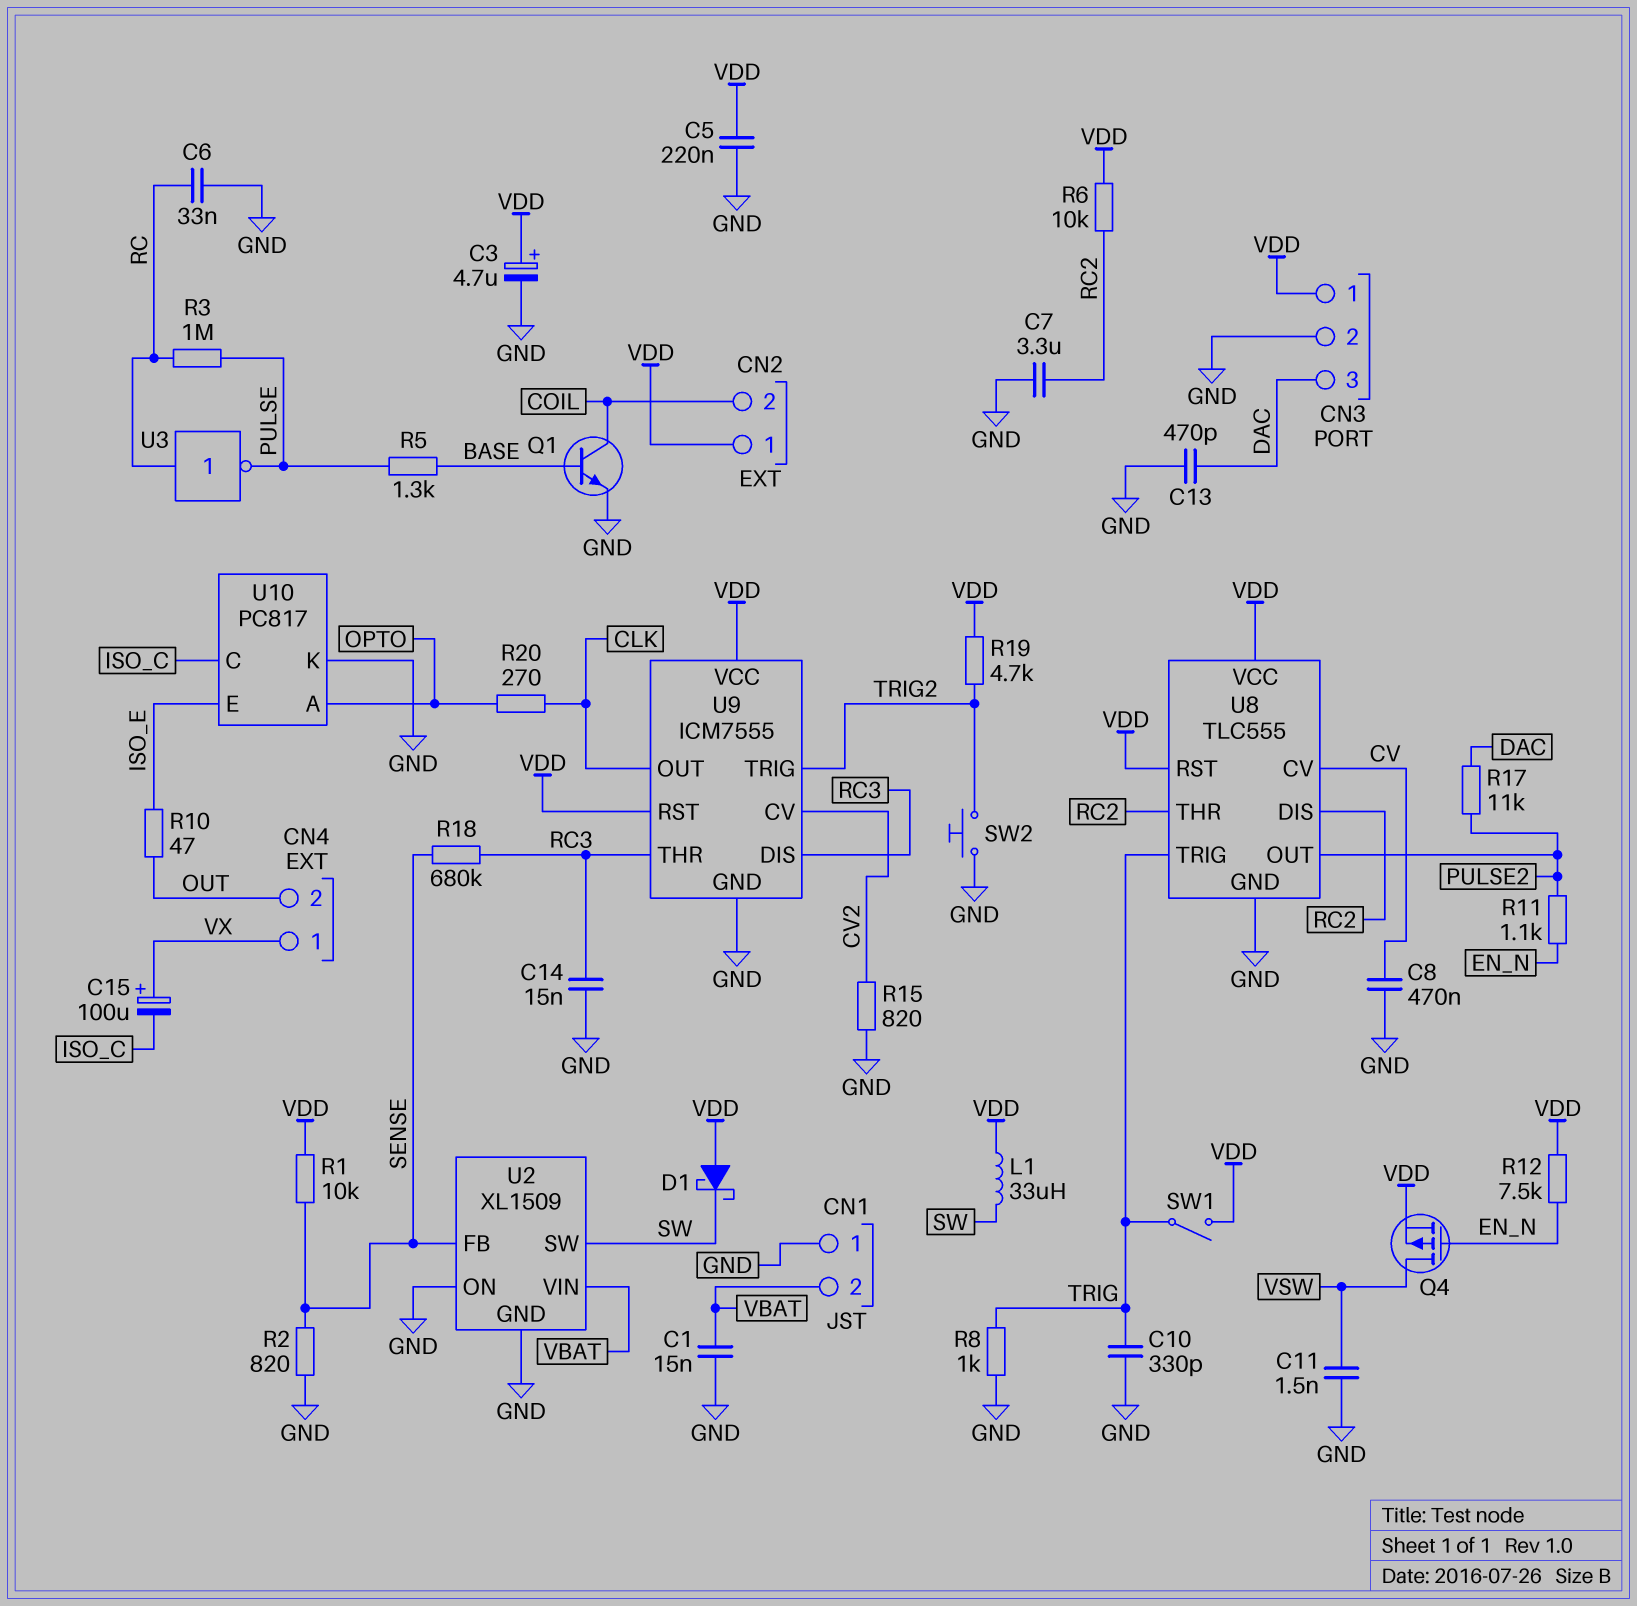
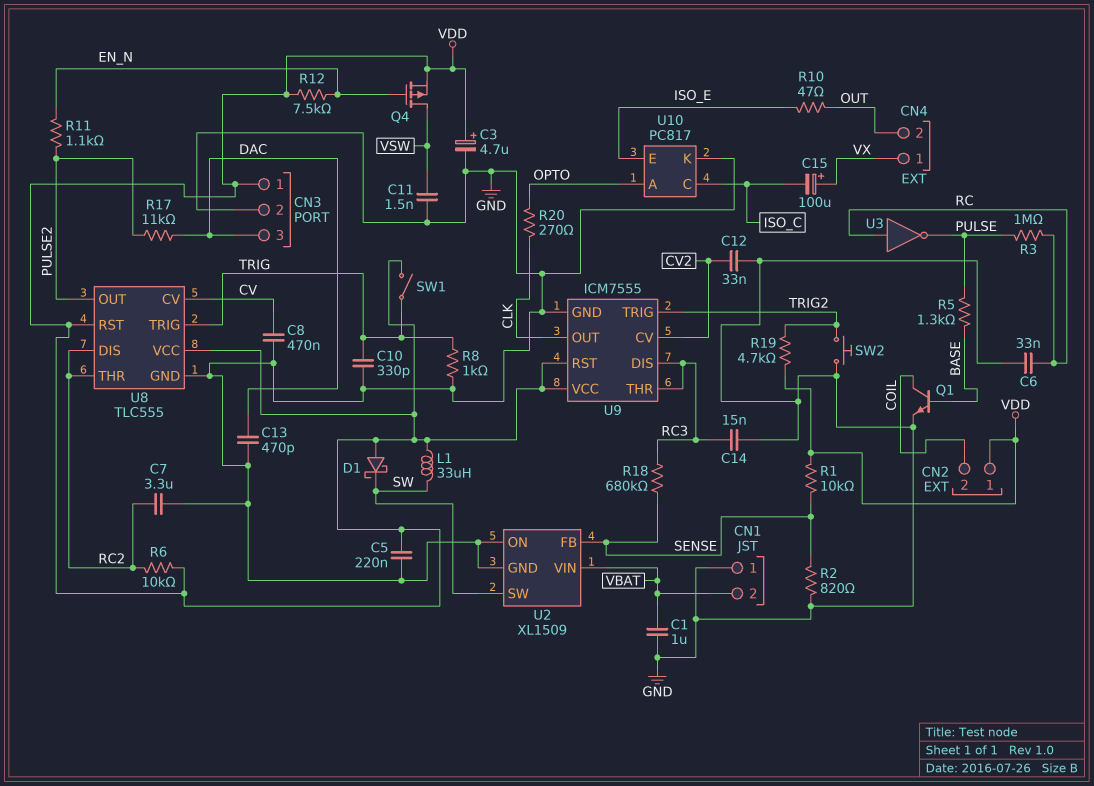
C1: 15nF (GND, VBAT) -> 1uF (GND, VBAT)
C12: none -> 33nF (CV2, GND)
R15: 820 (CV2, GND) -> none

